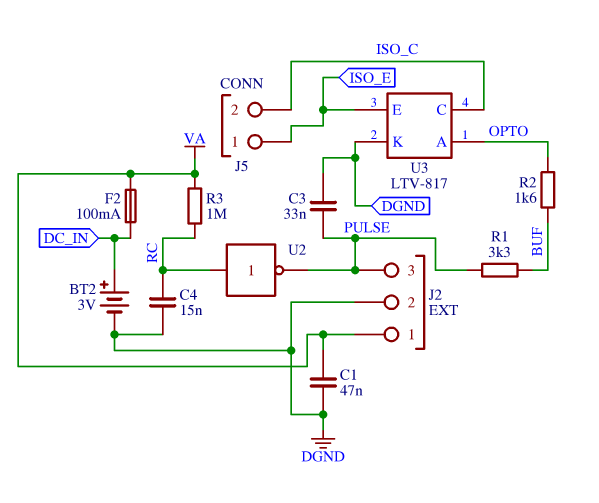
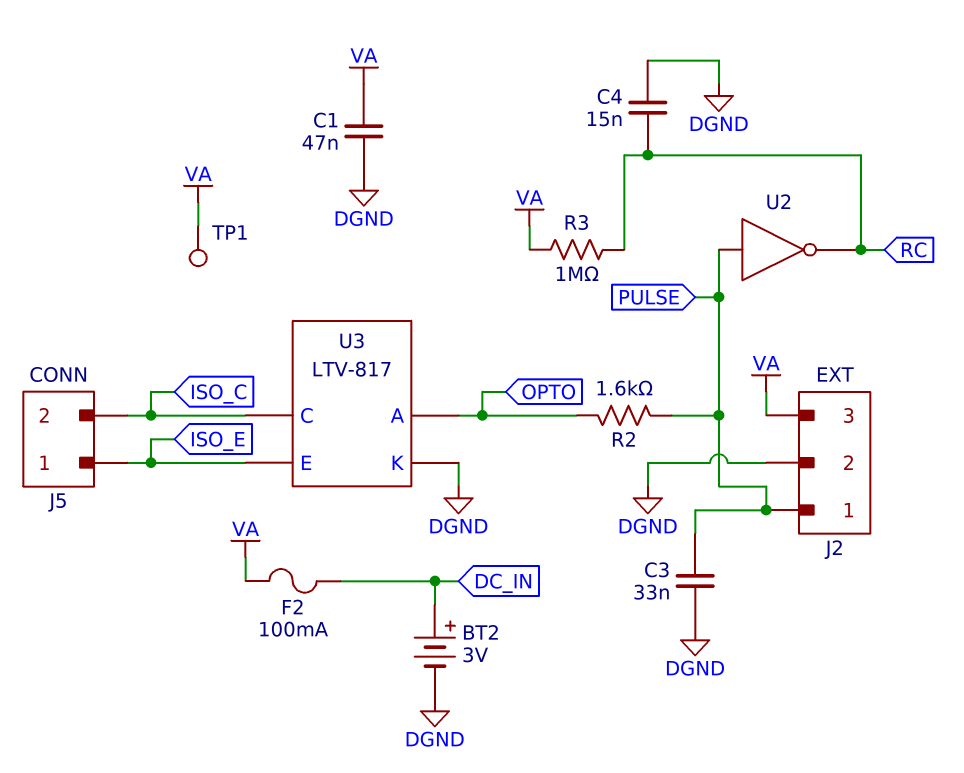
J2 pin 1: VA -> PULSE
J2 pin 3: PULSE -> VA
R1: 3.3k (BUF, PULSE) -> none
R2: 1.6k (BUF, OPTO) -> 1.6k (OPTO, PULSE)
TP1: none -> test point (VA)
U2: NOT (in RC, out PULSE) -> NOT (in PULSE, out RC)

